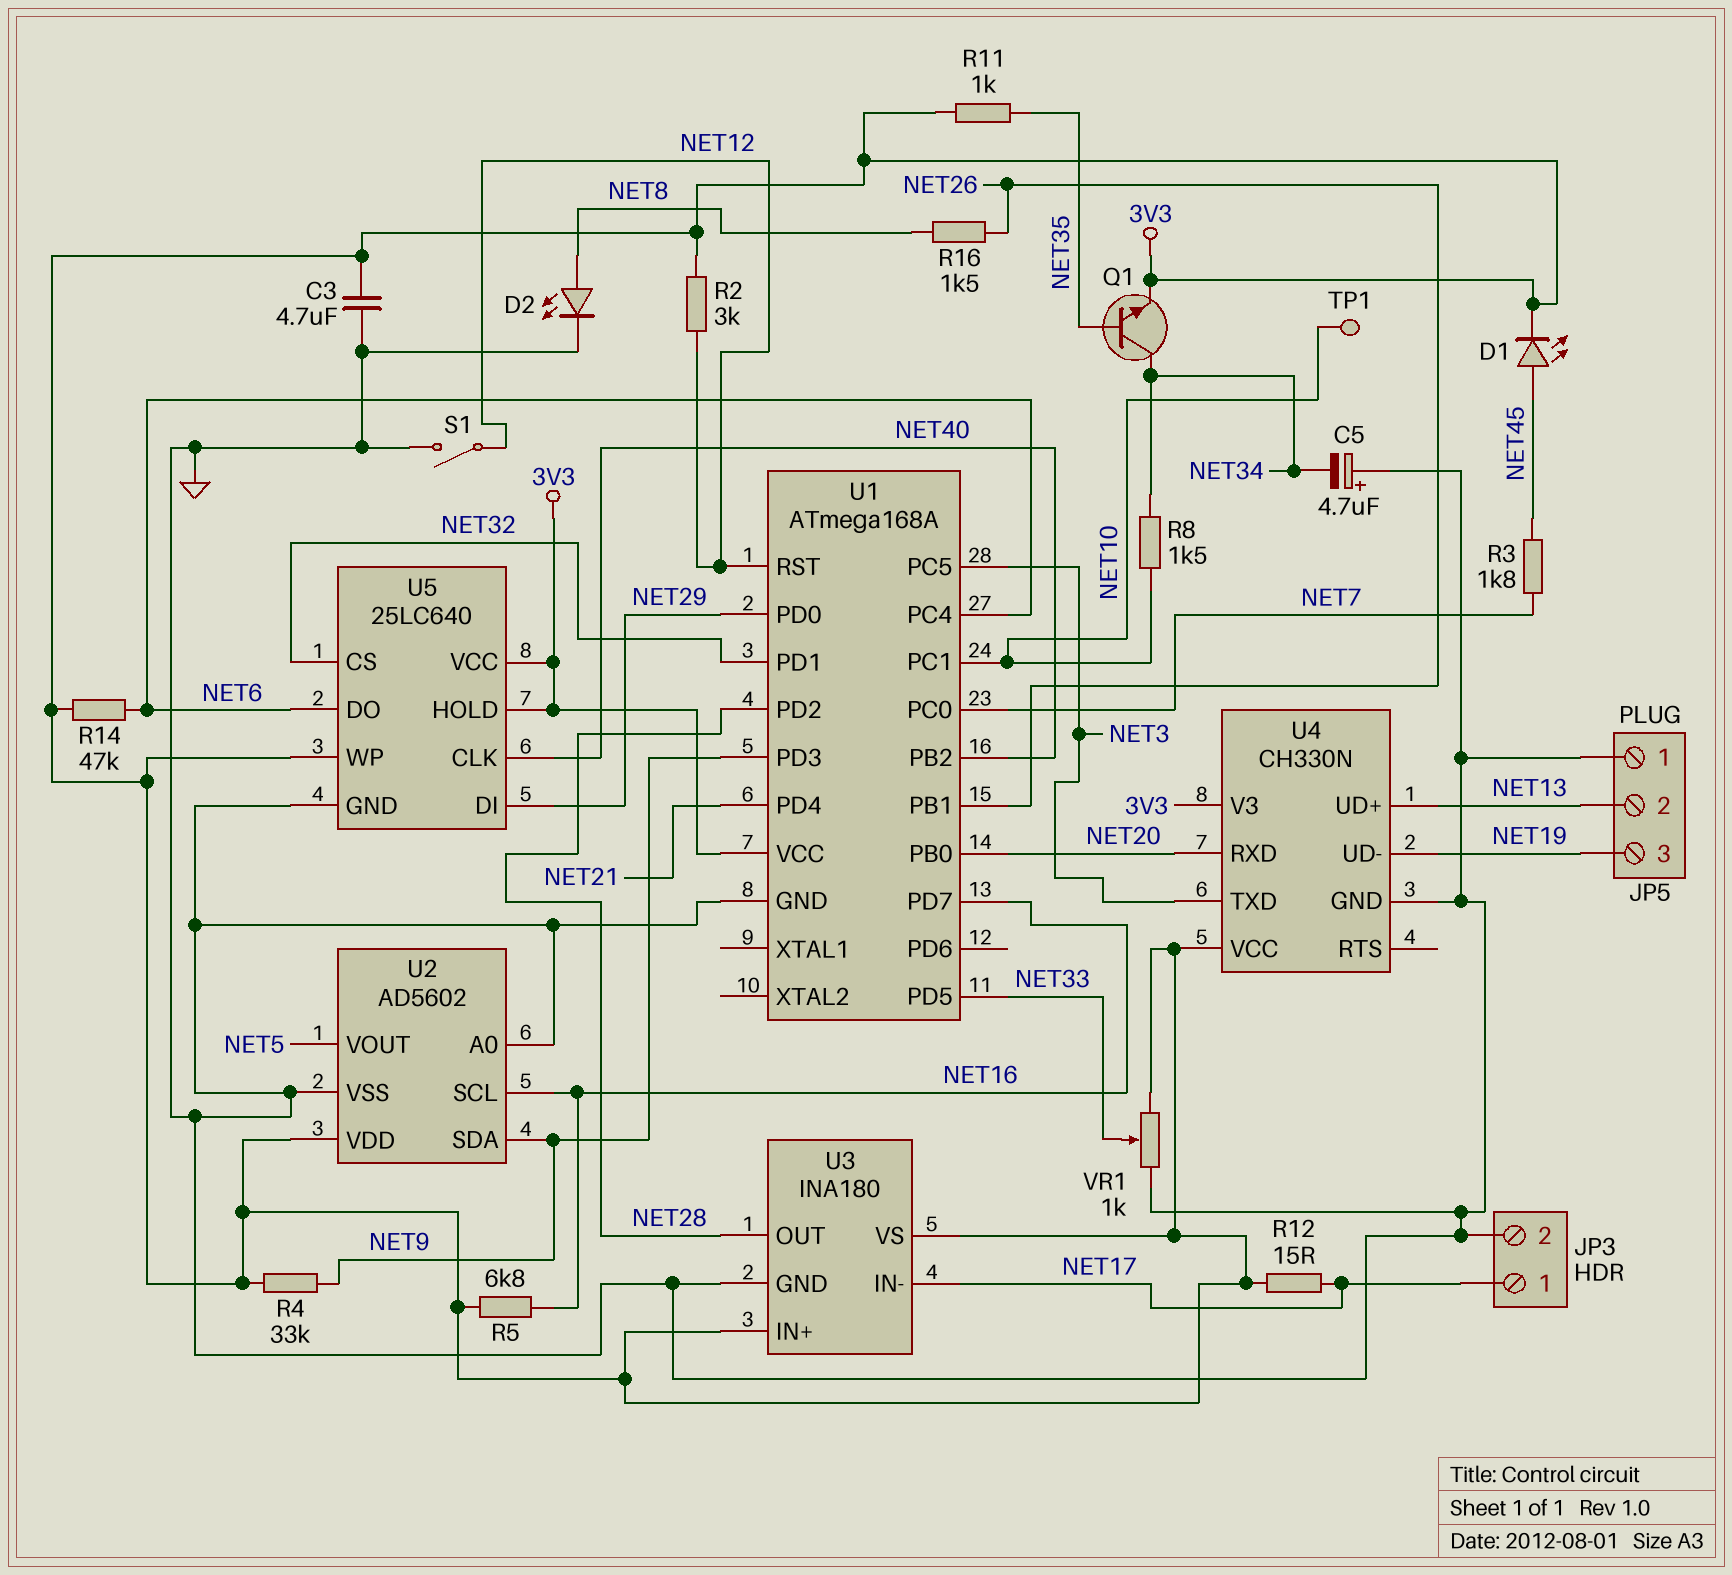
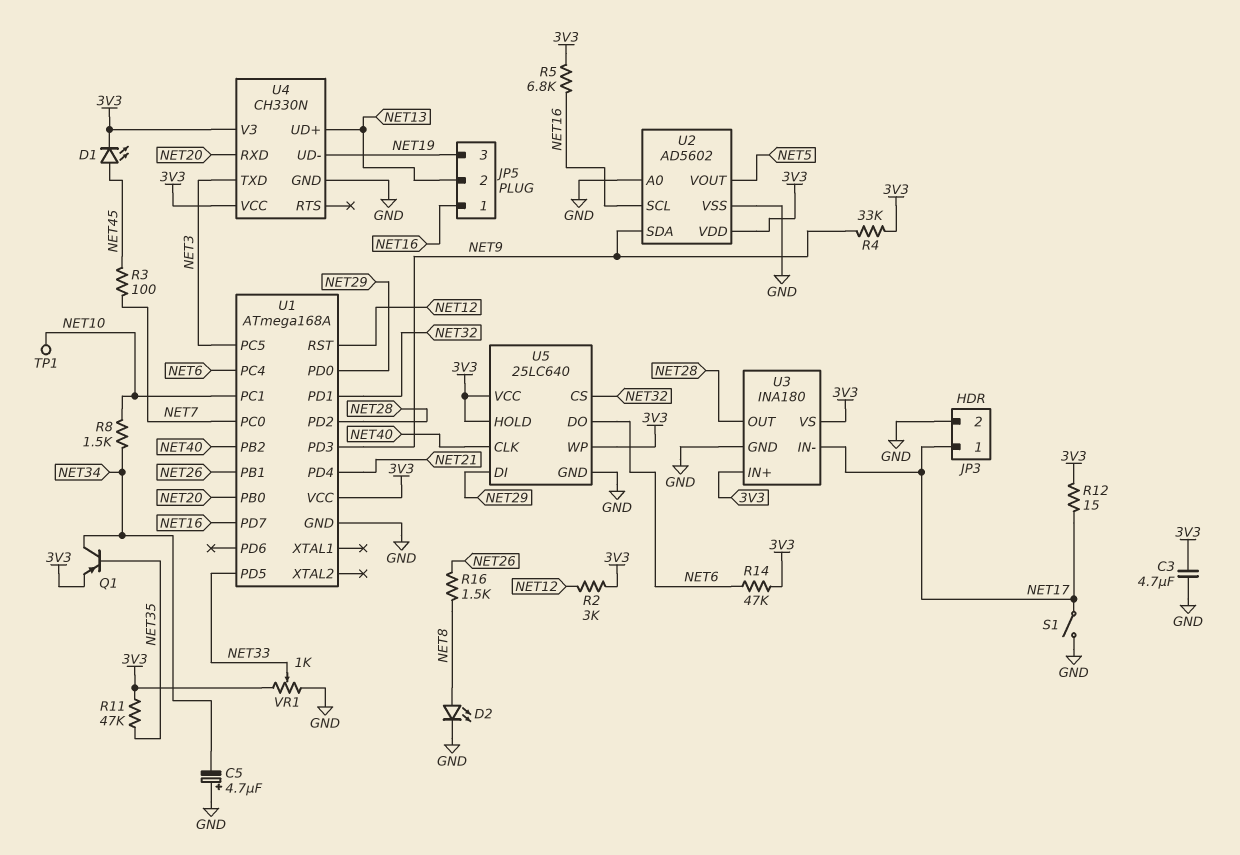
JP5 pin 1: GND -> NET16
Q1: NPN (B NET35, C NET34, E 3V3) -> PNP (B NET35, C NET34, E 3V3)
R3: 1.8k (NET7, NET45) -> 100 (NET7, NET45)
R11: 1k (3V3, NET35) -> 47k (3V3, NET35)
S1: switch (GND, NET12) -> switch (GND, NET17)

